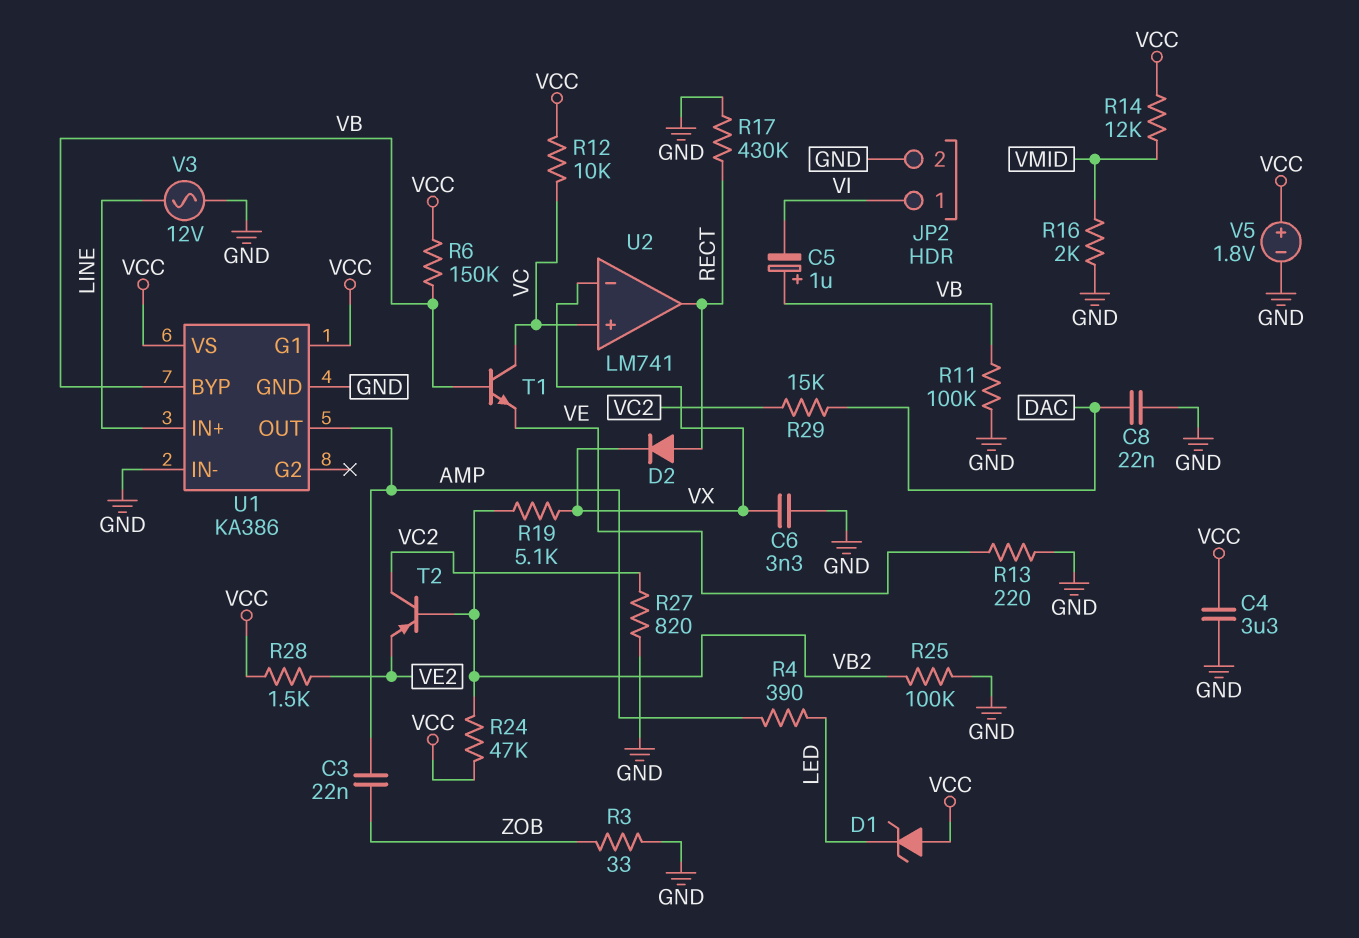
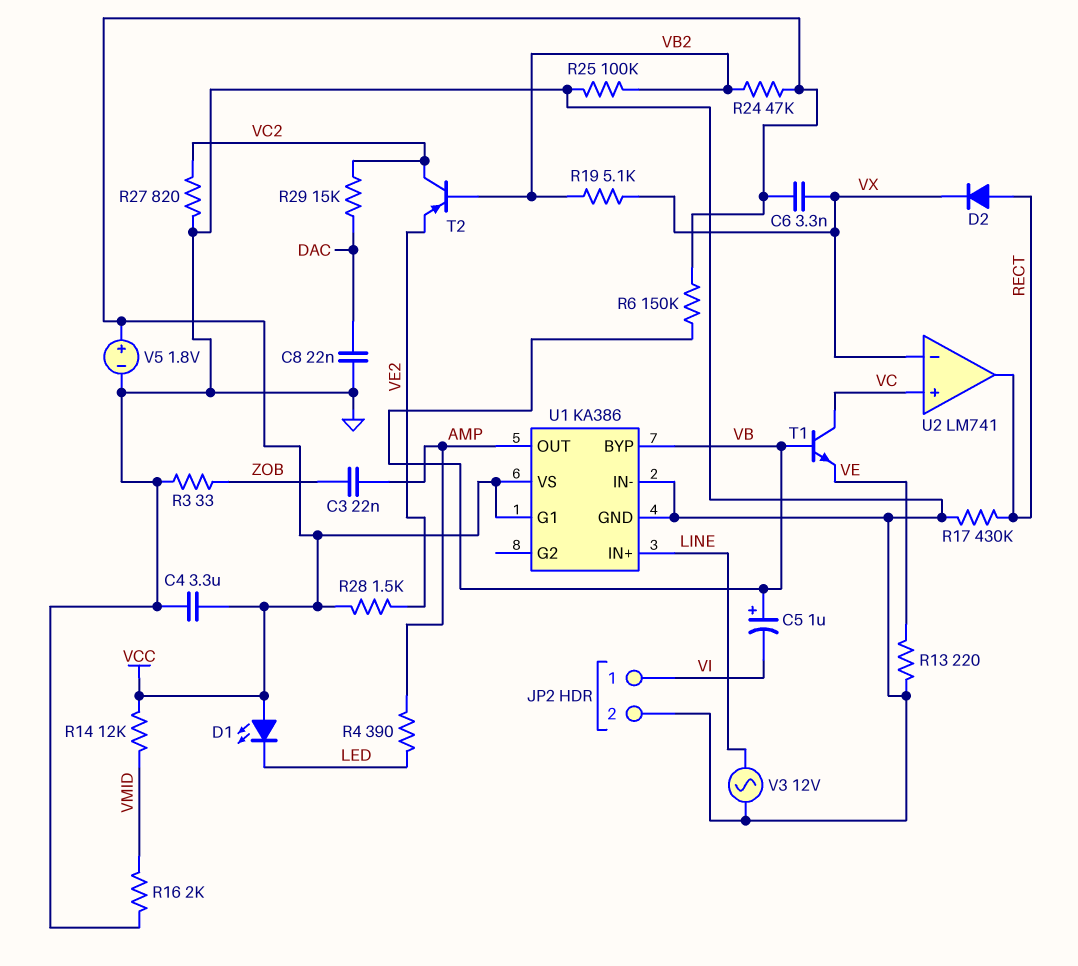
C6: 3.3nF (GND, VX) -> 3.3nF (VCC, VX)
D1: zener (A VCC, K LED) -> LED (A VCC, K LED)
R11: 100k (GND, VB) -> none
R12: 10k (VC, VCC) -> none

